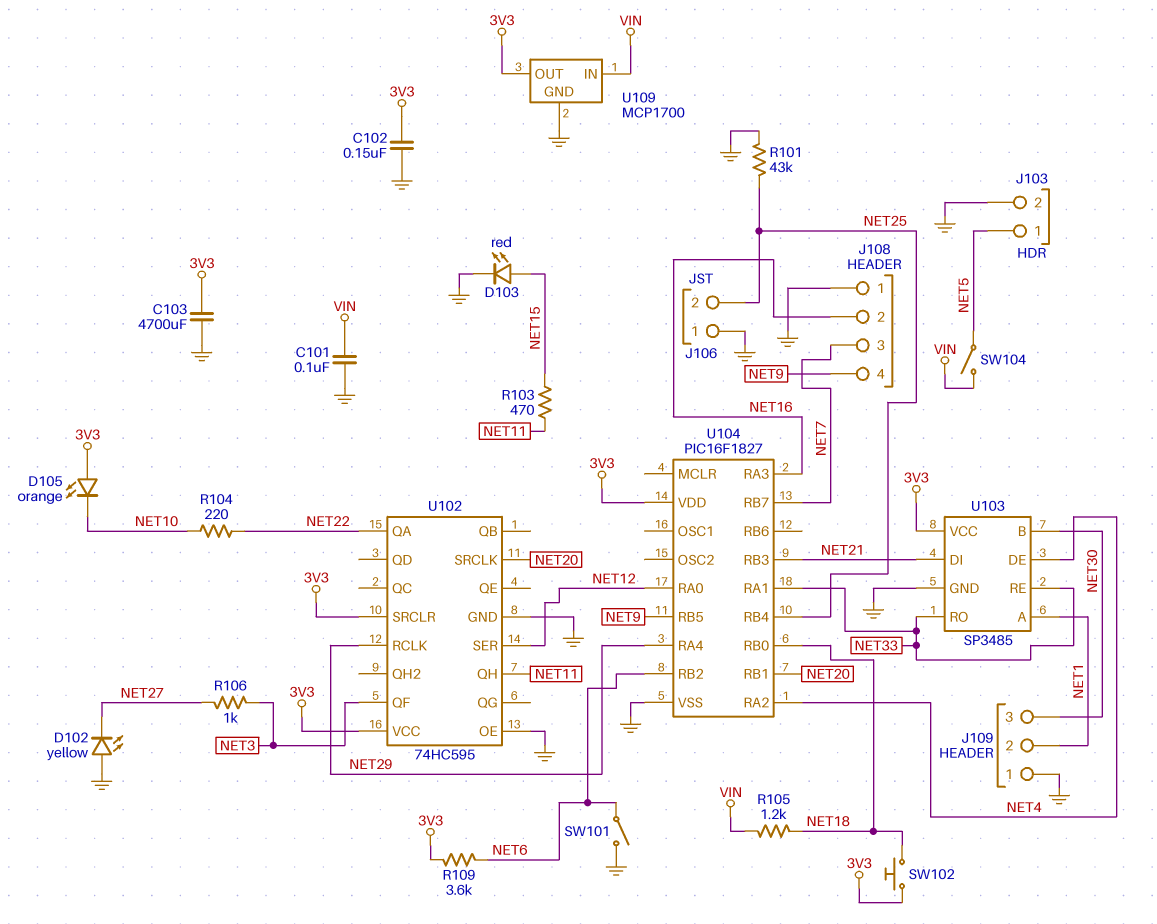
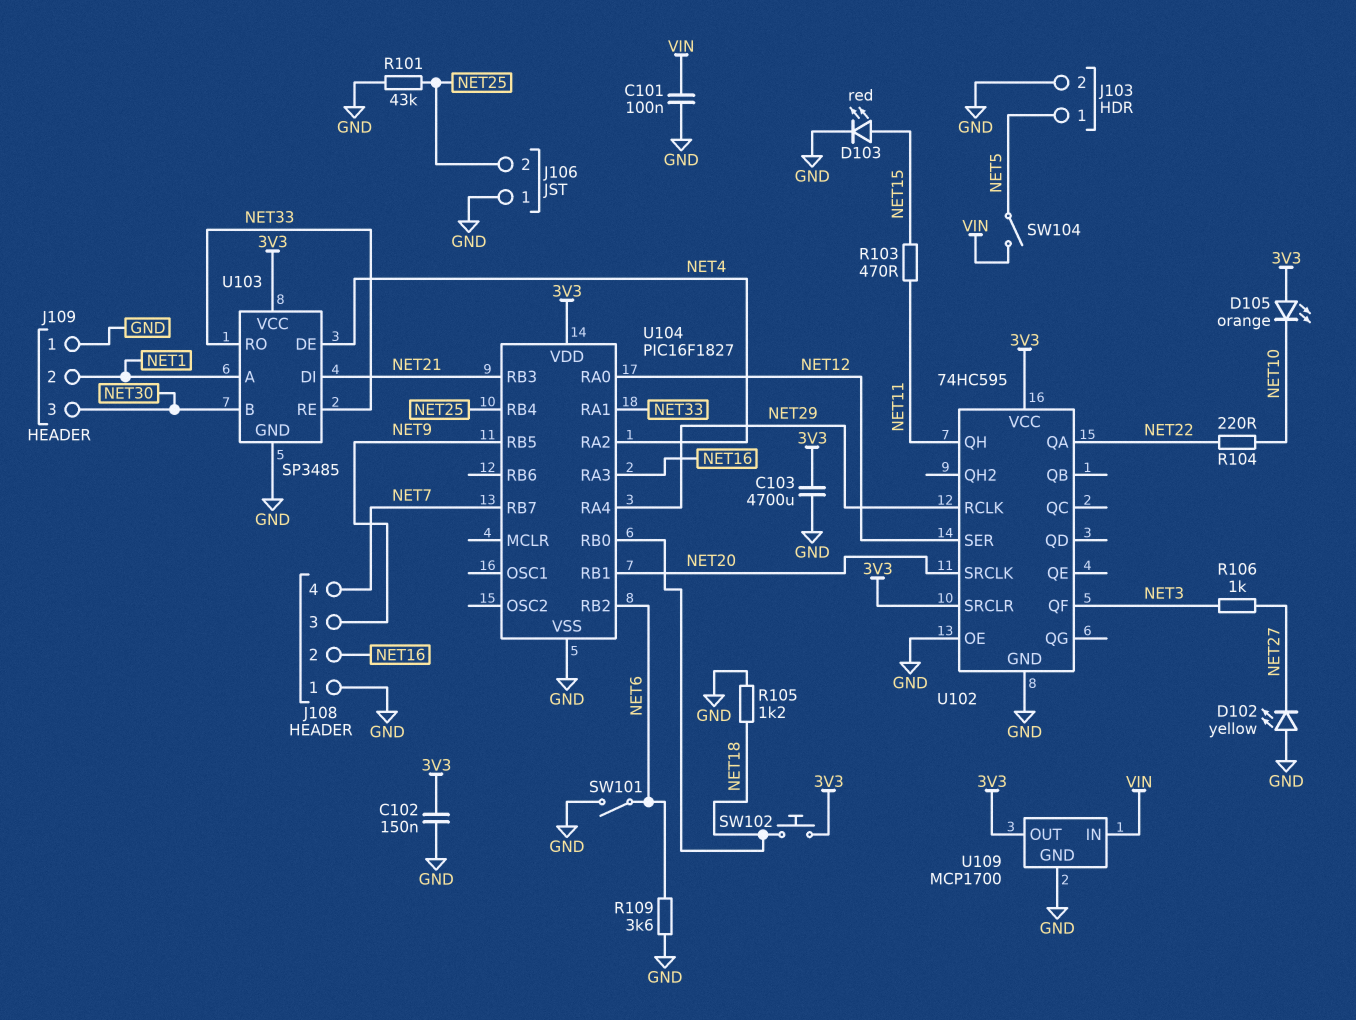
J108 pin 3: NET7 -> NET9
J108 pin 4: NET9 -> NET7
R105: 1.2k (NET18, VIN) -> 1.2k (GND, NET18)
R109: 3.6k (3V3, NET6) -> 3.6k (GND, NET6)

